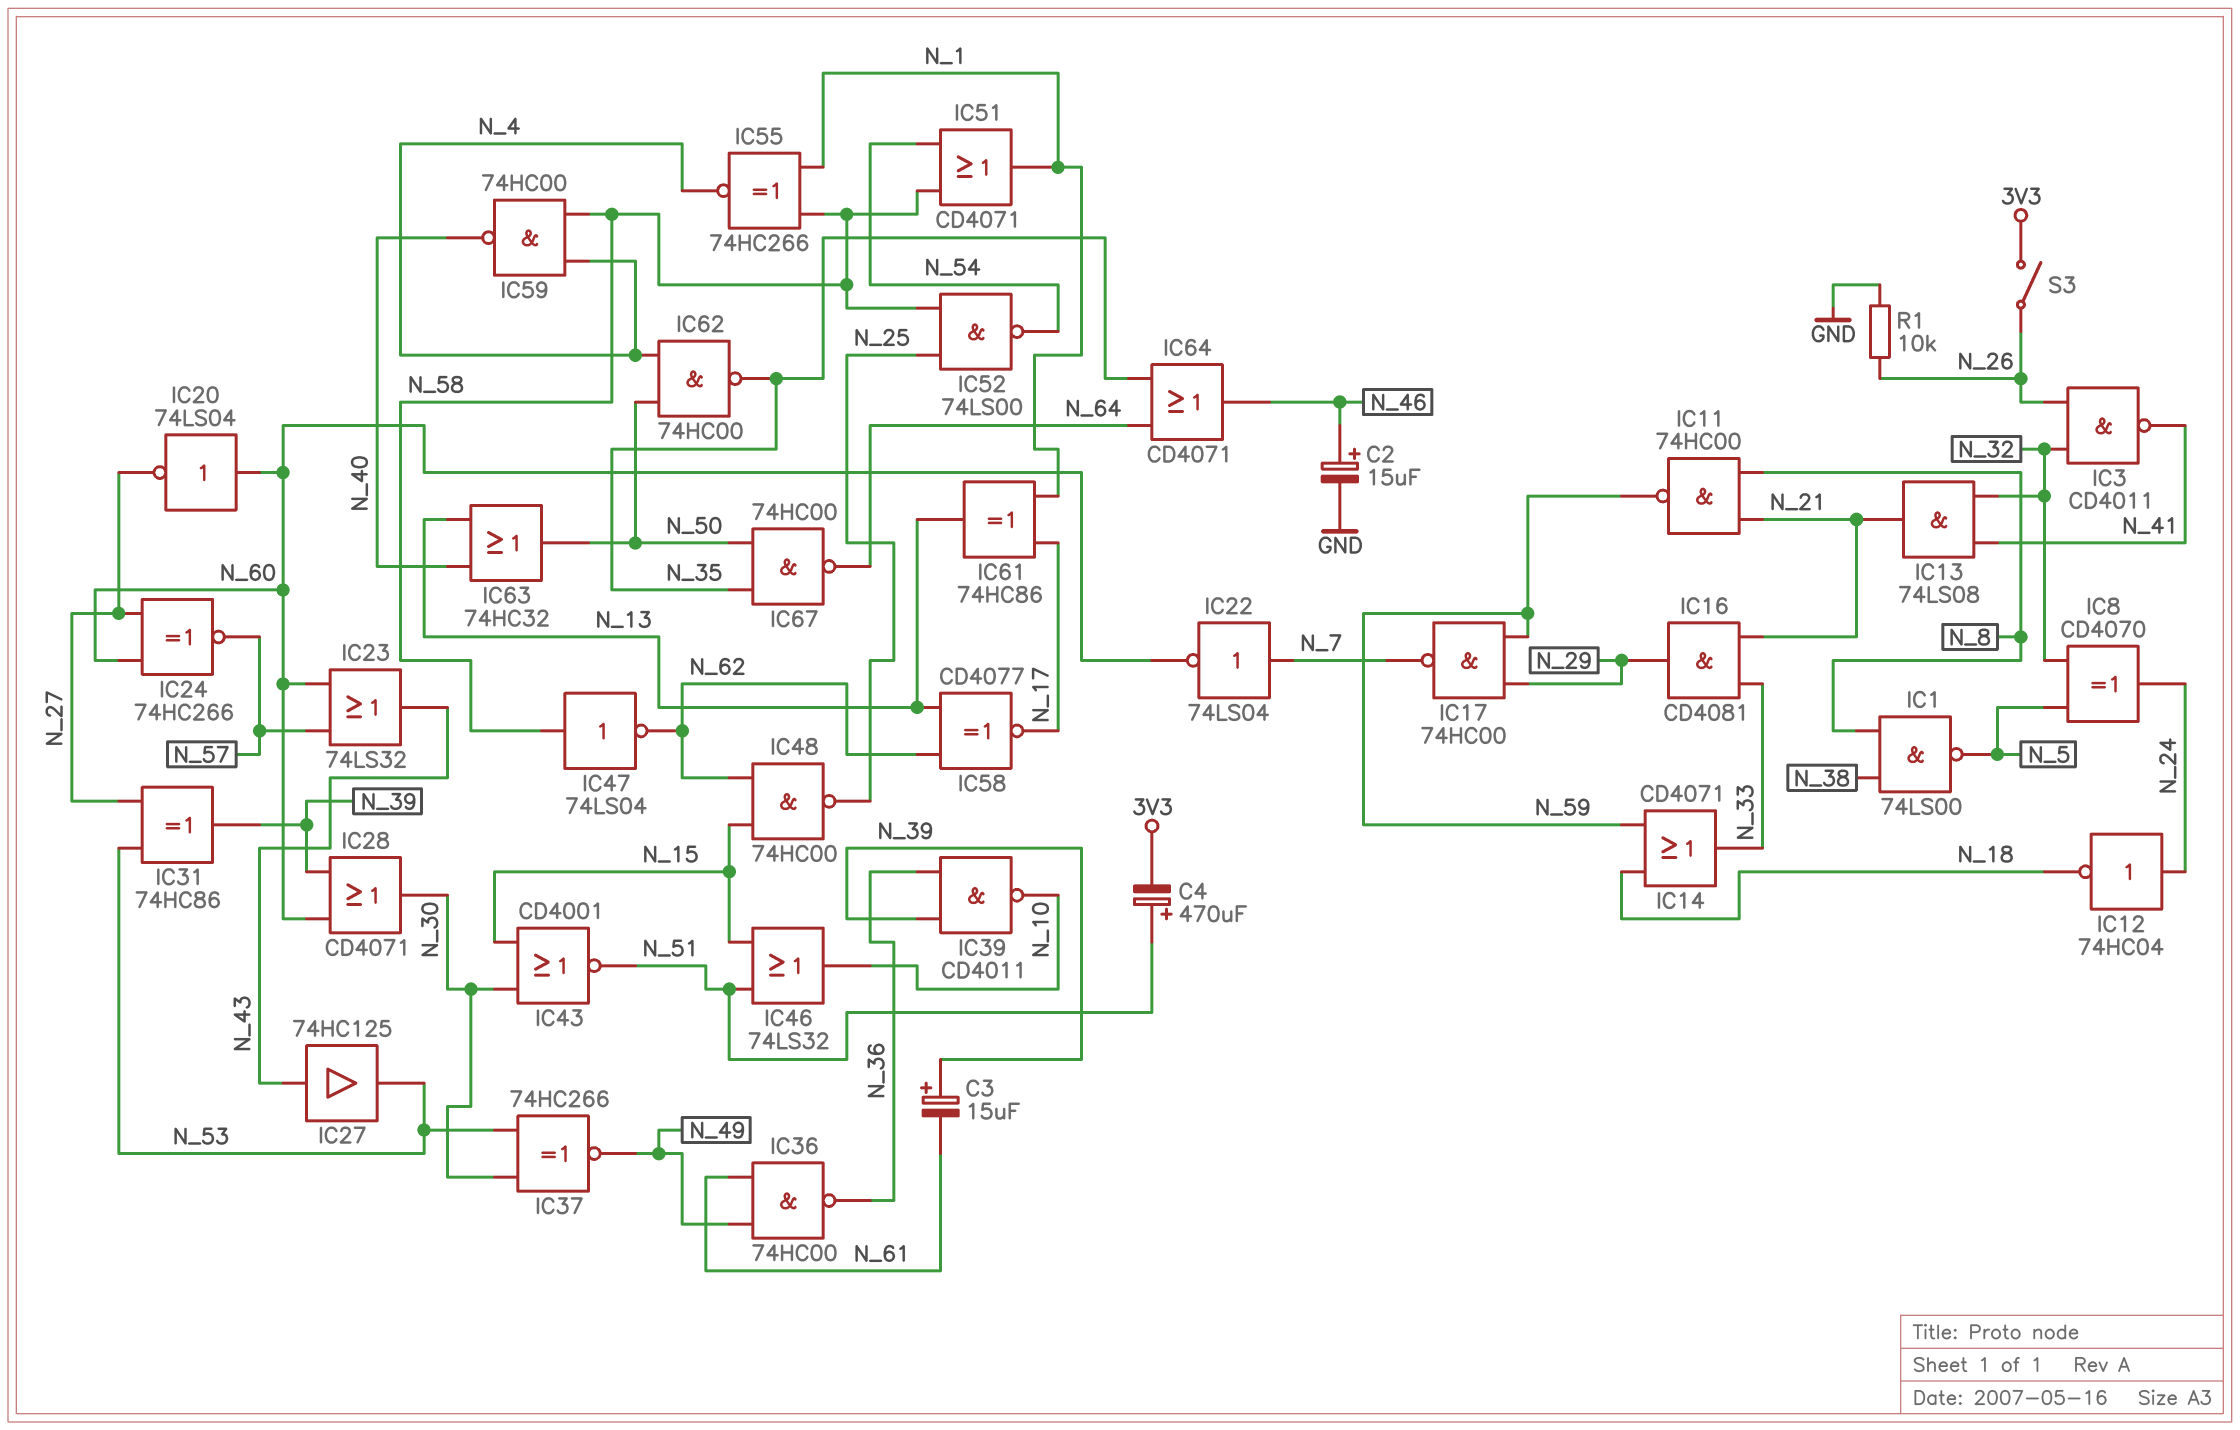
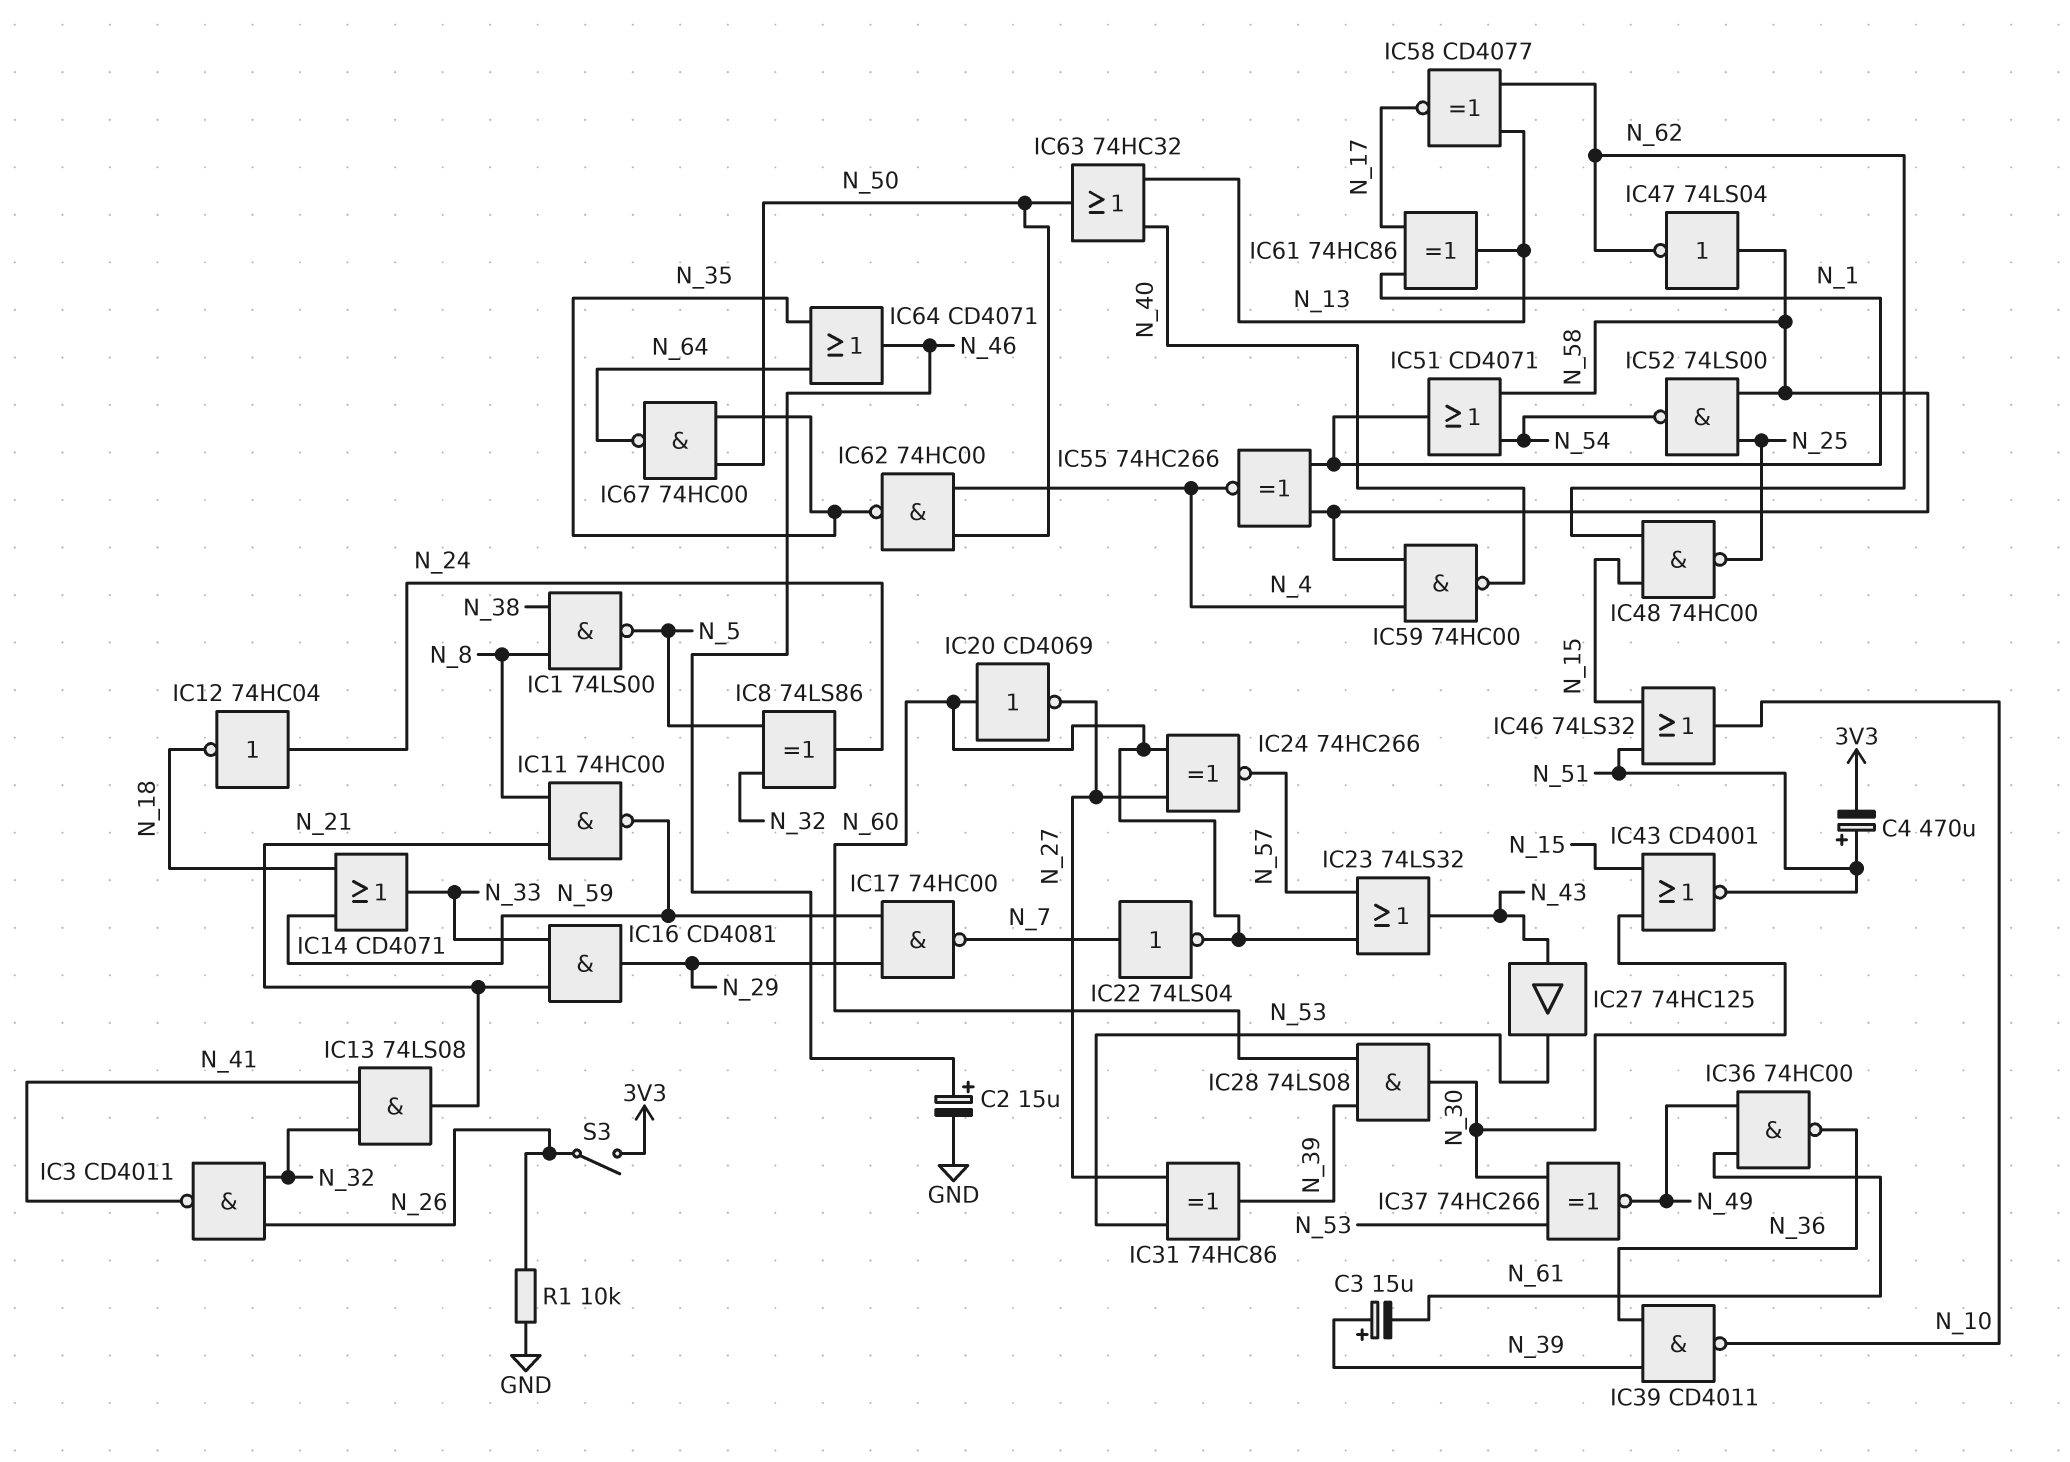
IC8: XOR CD4070 (in N_5, in N_32, out N_24) -> XOR 74LS86 (in N_5, in N_32, out N_24)
IC20: NOT 74LS04 (in N_60, out N_27) -> NOT CD4069 (in N_60, out N_27)
IC28: OR CD4071 (in N_39, in N_60, out N_30) -> AND 74LS08 (in N_39, in N_60, out N_30)

